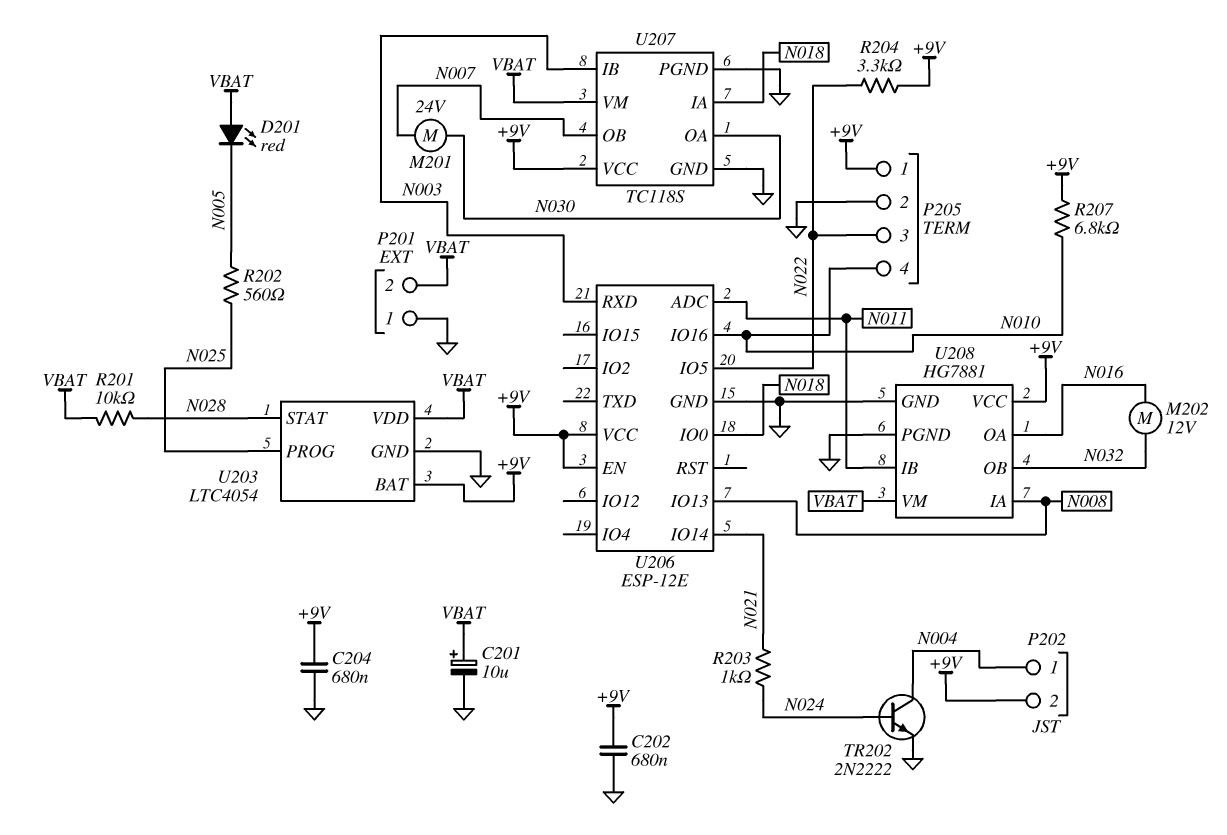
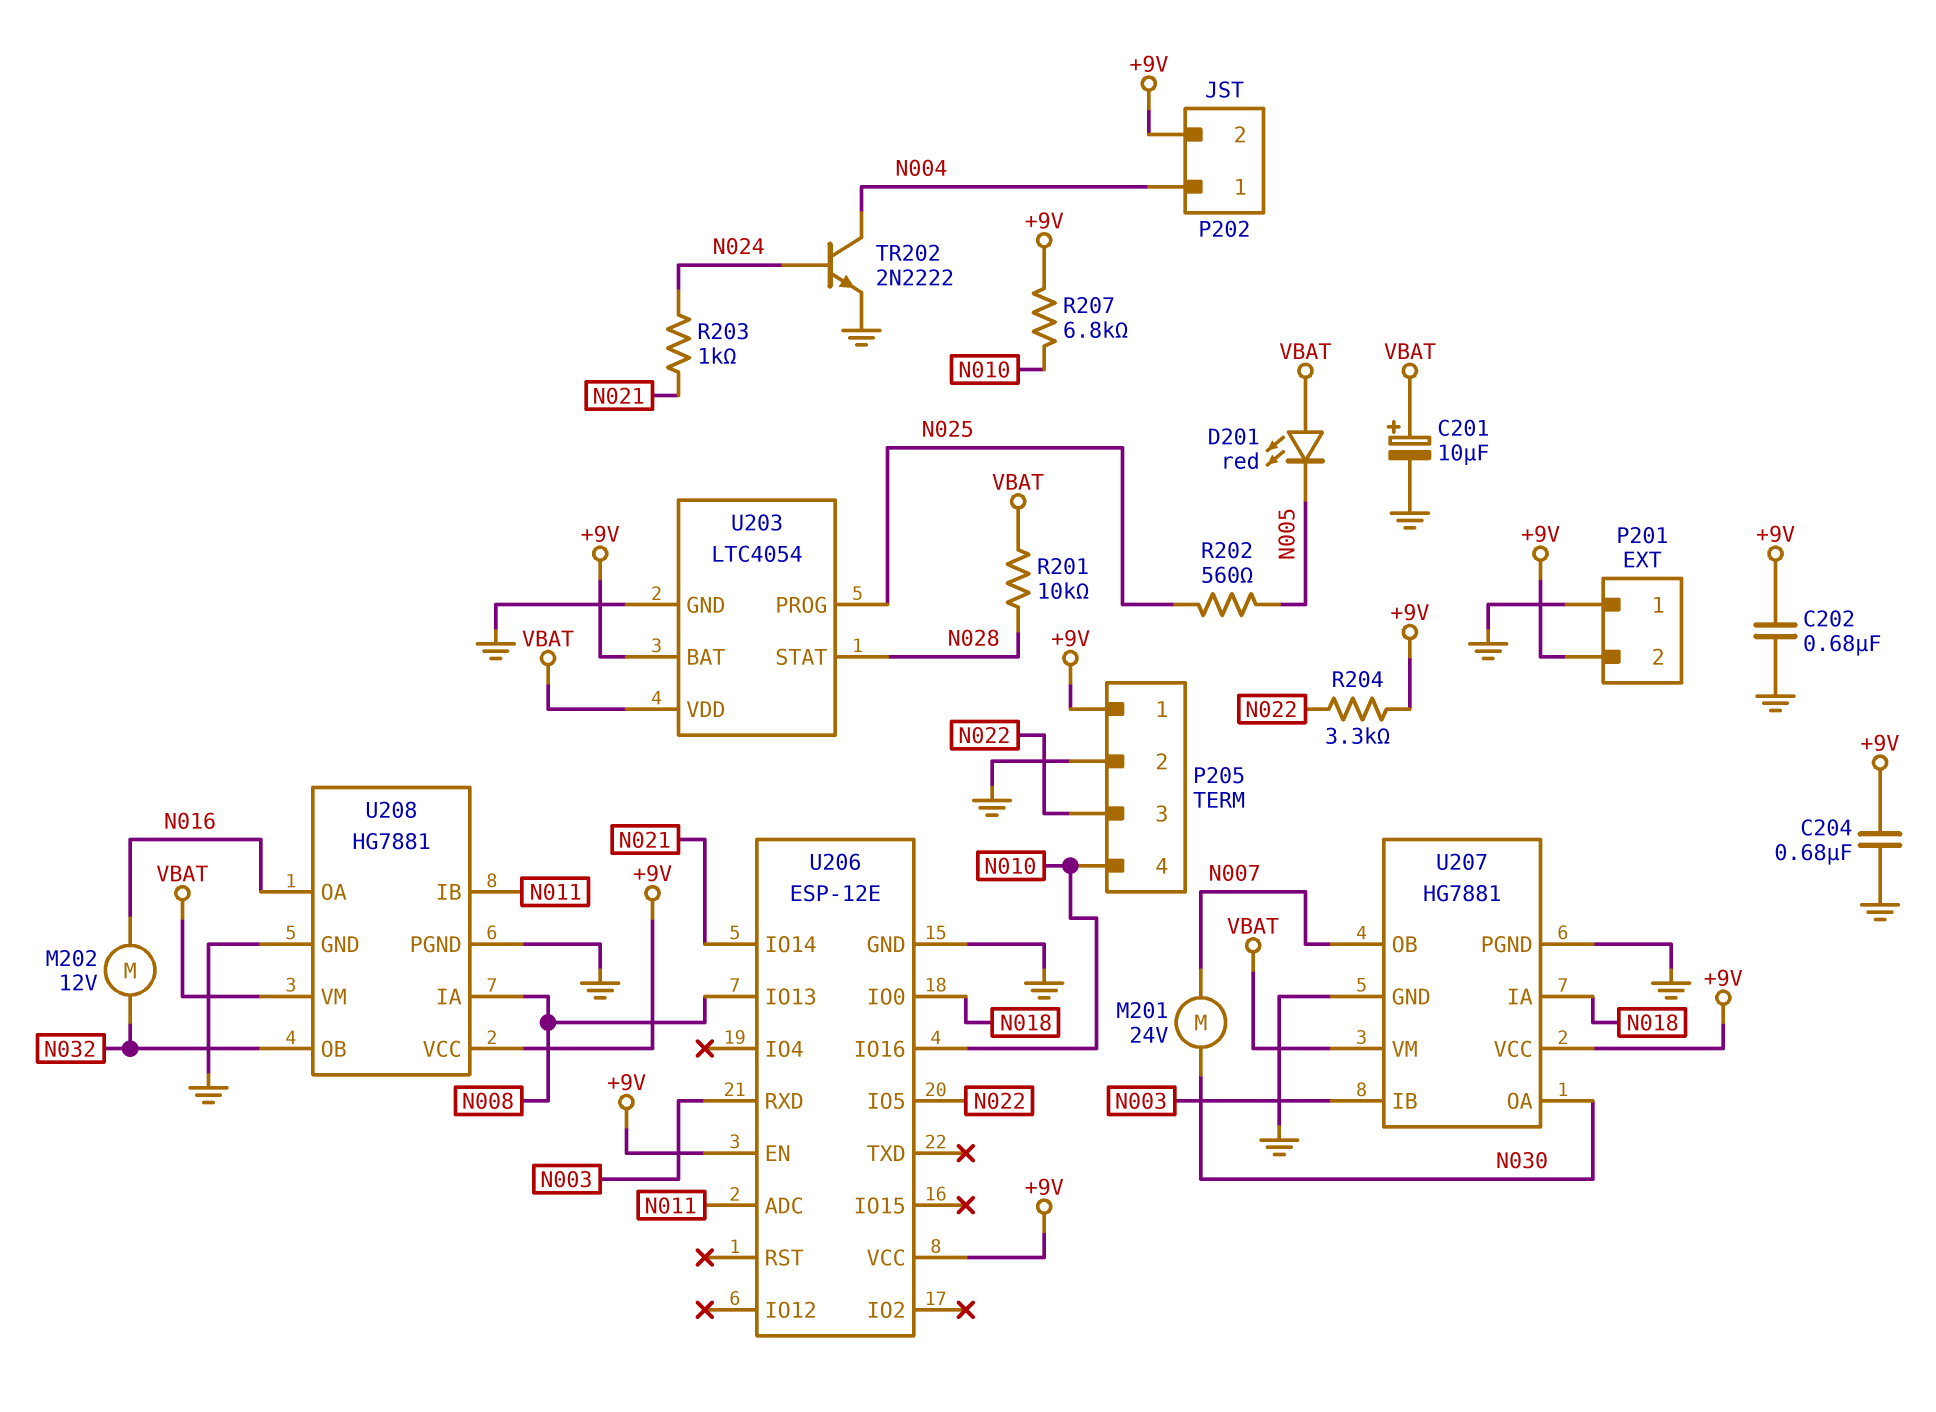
P201 pin 2: VBAT -> +9V
U207: TC118S -> HG7881

